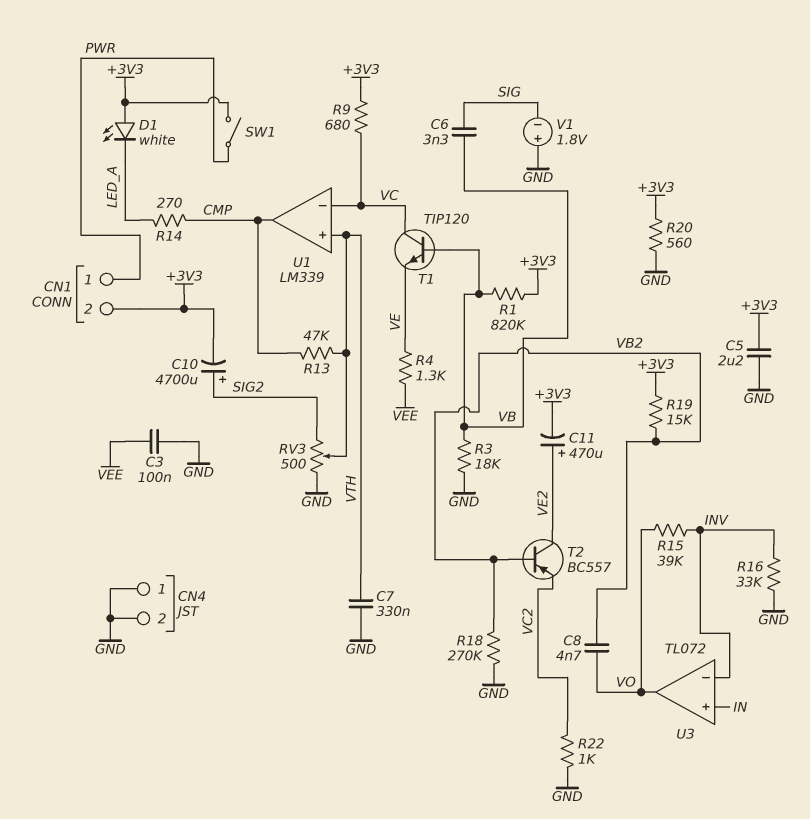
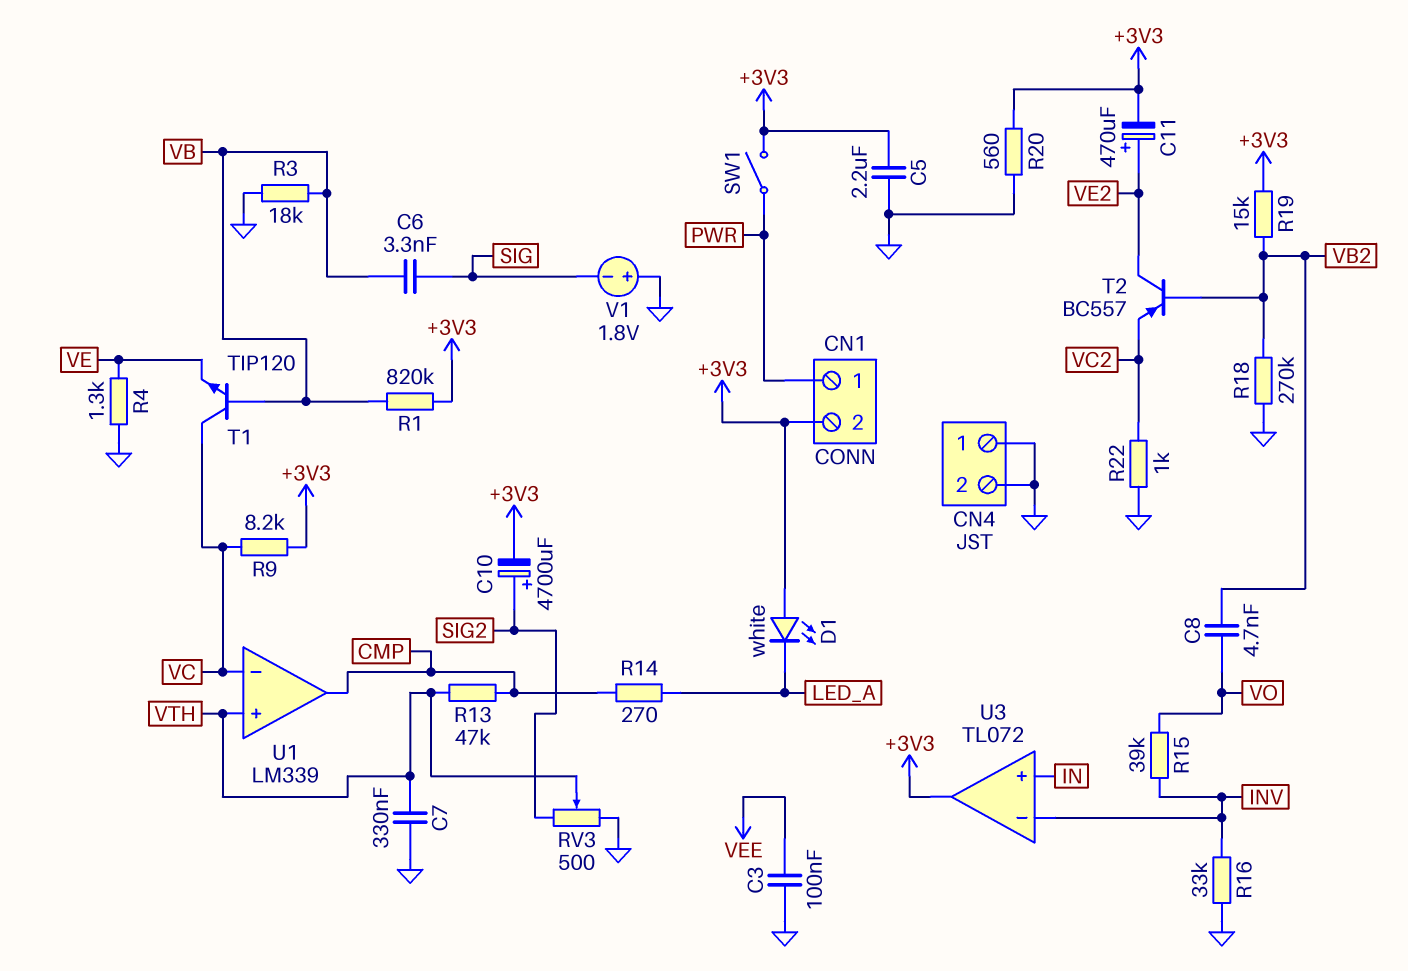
R4: 1.3k (VE, VEE) -> 1.3k (GND, VE)
R9: 680 (+3V3, VC) -> 8.2k (+3V3, VC)
U3 pin out: VO -> +3V3

